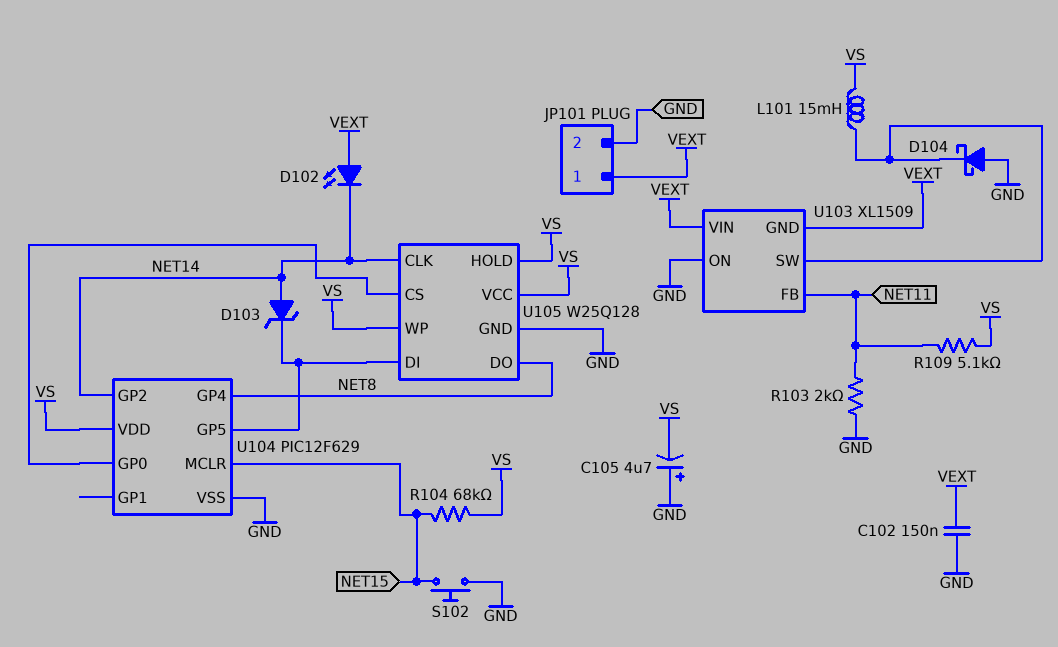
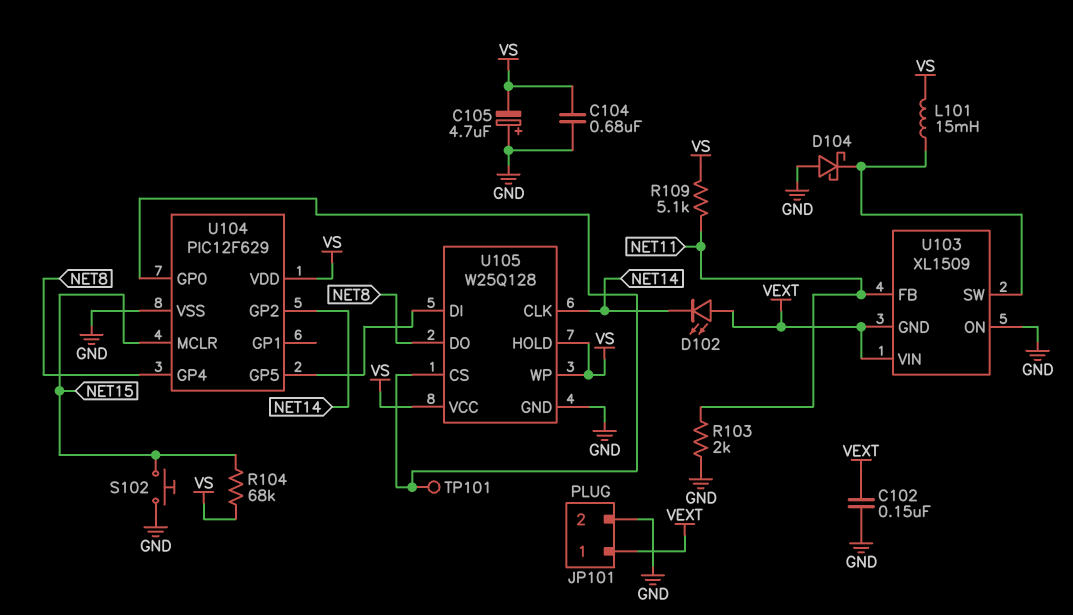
C104: none -> 680nF (GND, VS)
D103: zener (A NET14, K U104/GP5) -> none
TP101: none -> test point (U104/GP0)

